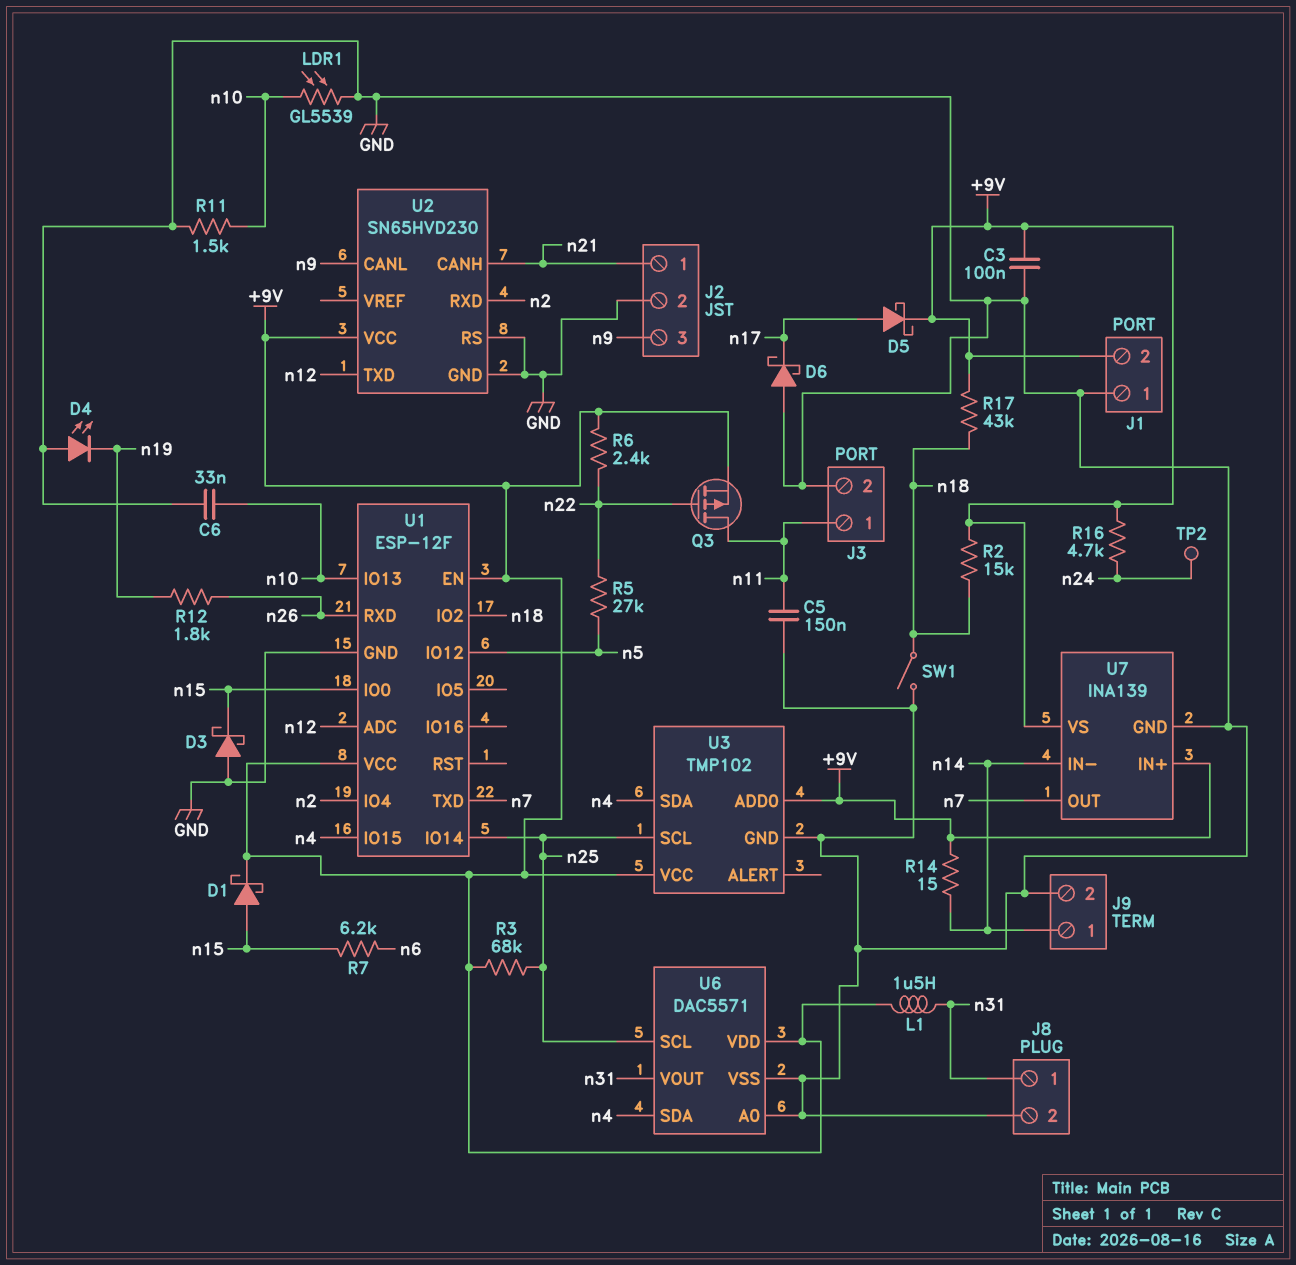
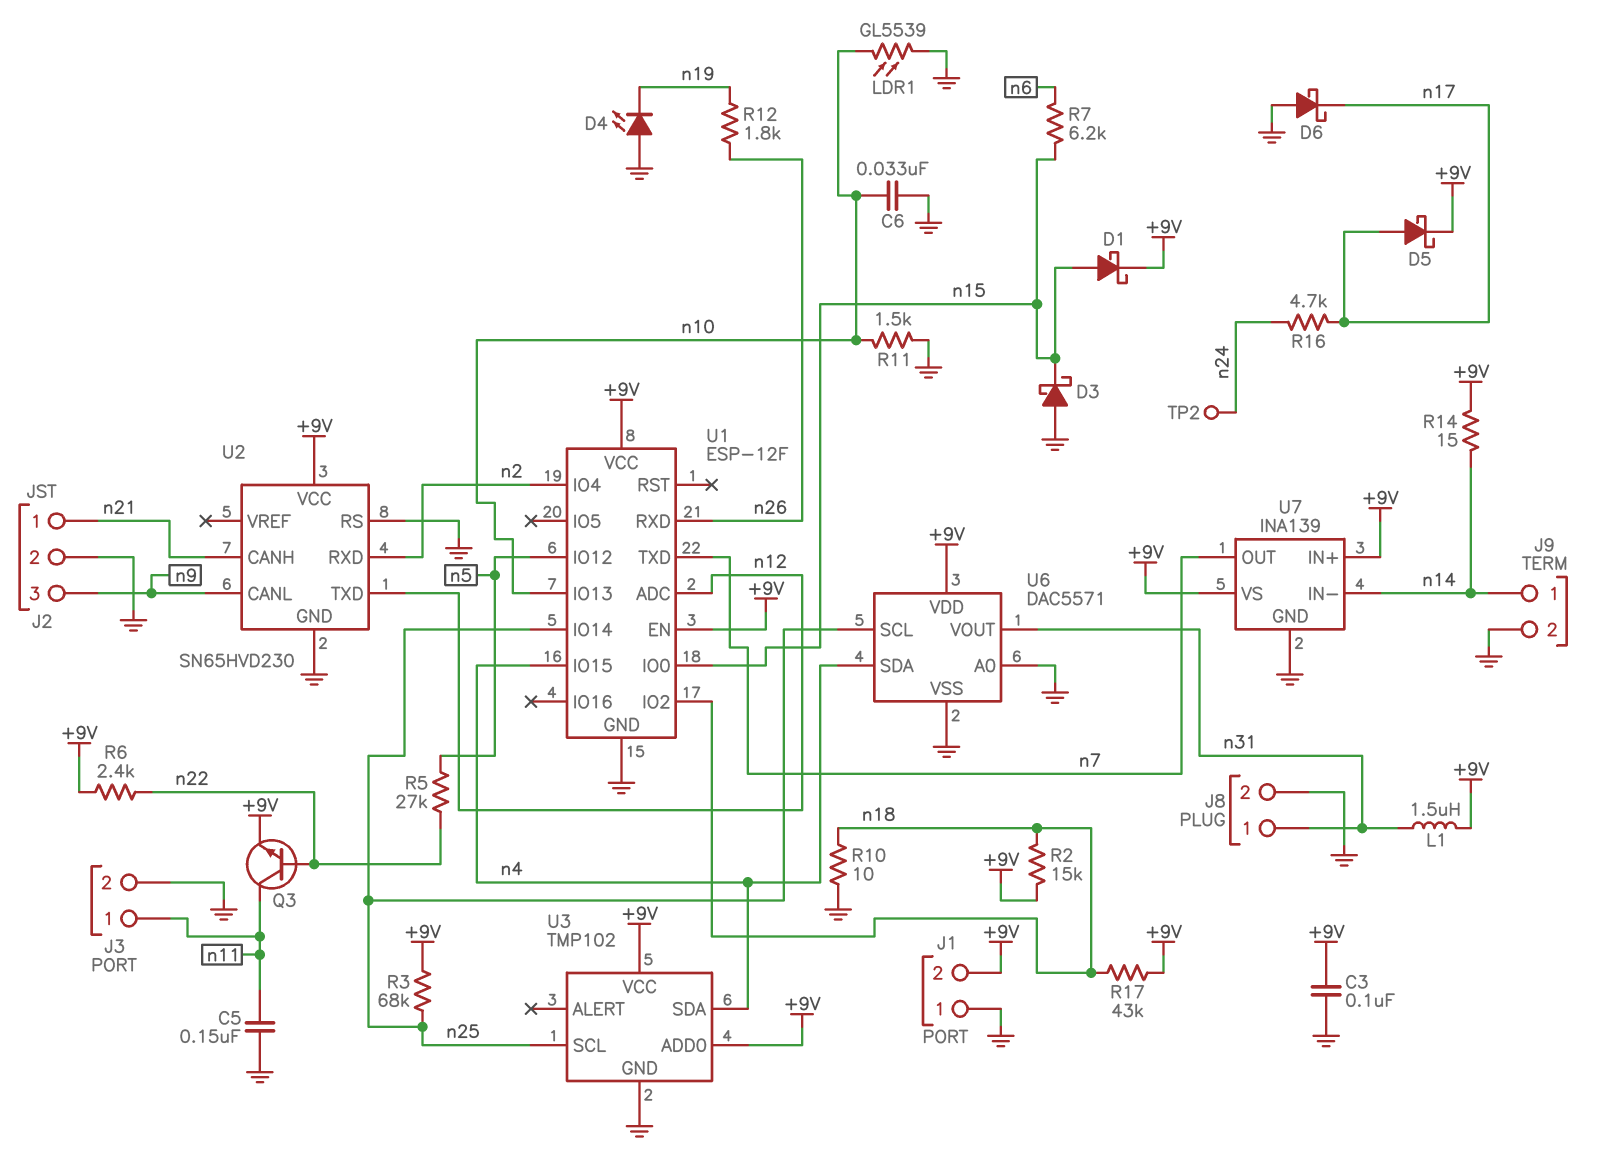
Q3: PMOS (G n22, D n11, S +9V) -> NPN (B n22, C n11, E +9V)
R10: none -> 10 (GND, n18)
R16: 4.7k (+9V, n24) -> 4.7k (n17, n24)
SW1: switch (GND, n18) -> none

